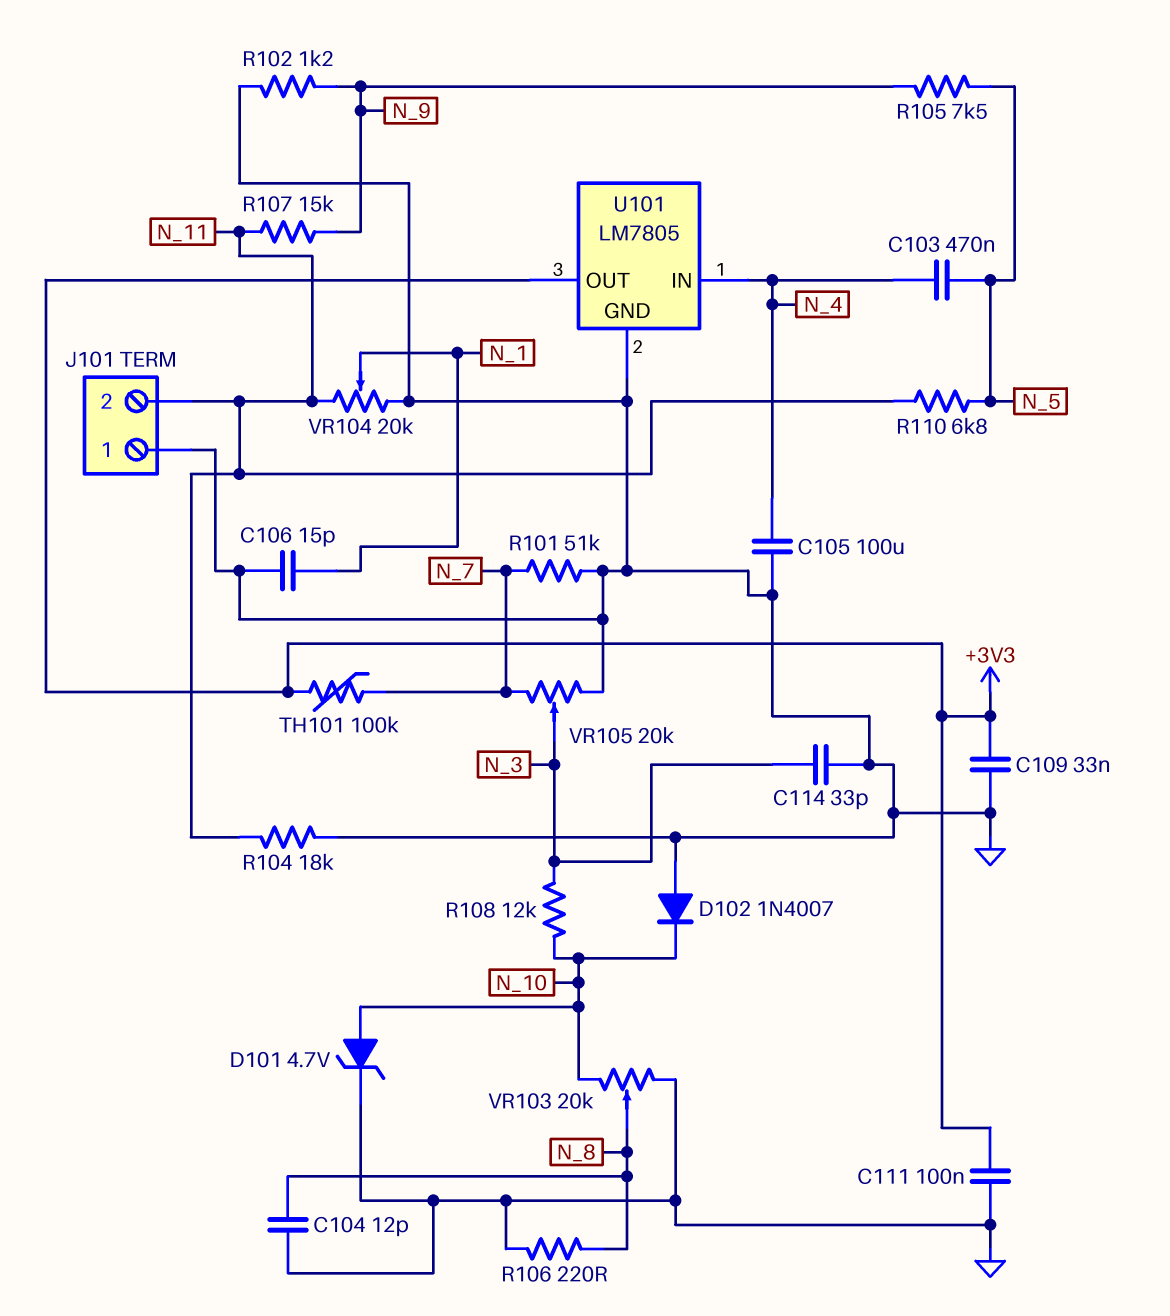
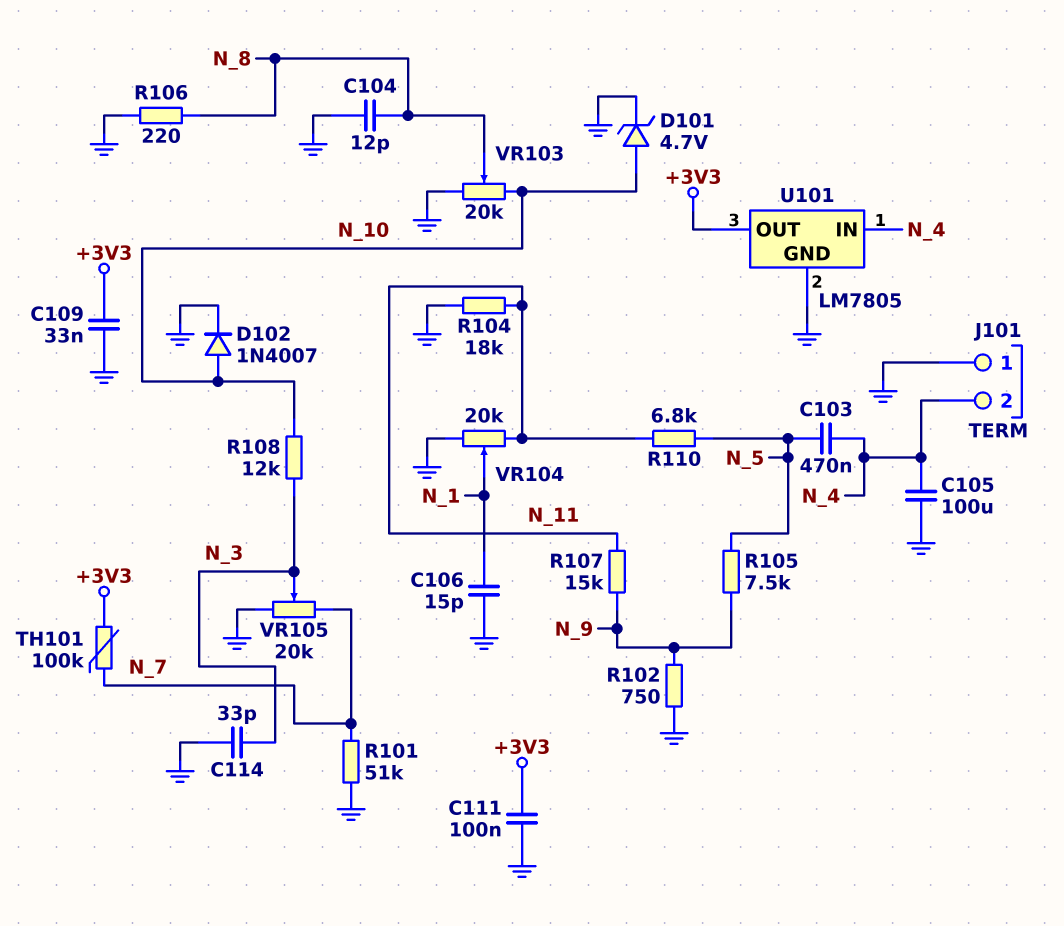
D102: diode 1N4007 (A GND, K N_10) -> diode 1N4007 (A N_10, K GND)
J101 pin 2: N_11 -> N_4
R102: 1.2k (GND, N_9) -> 750 (GND, N_9)

